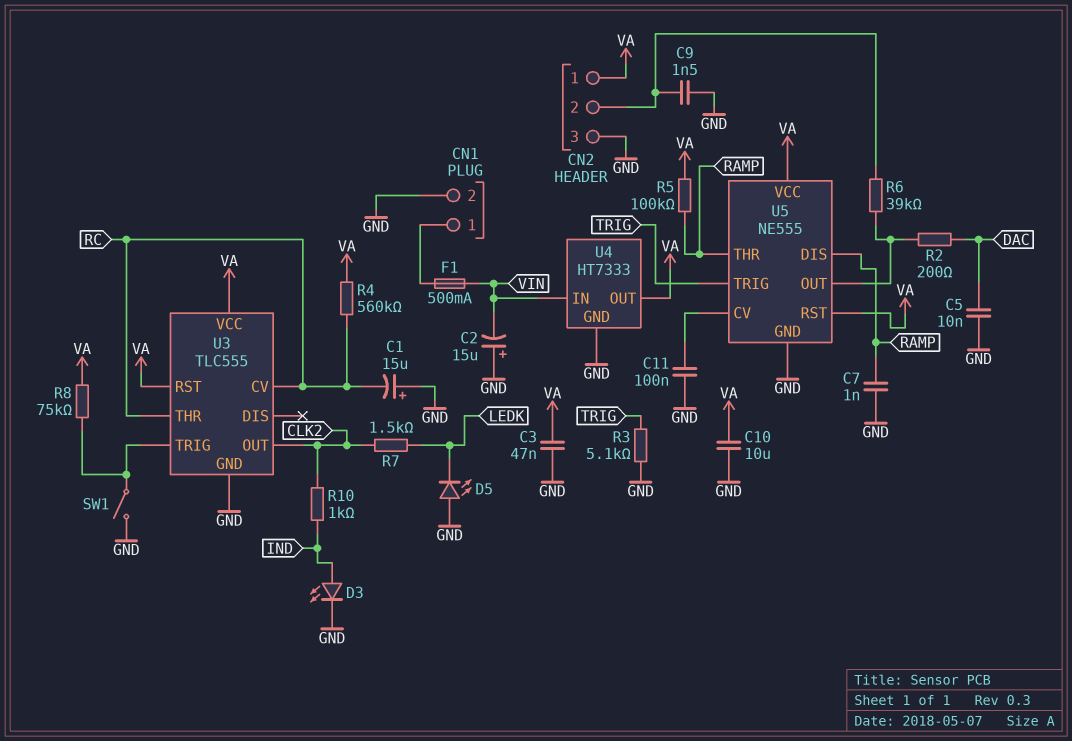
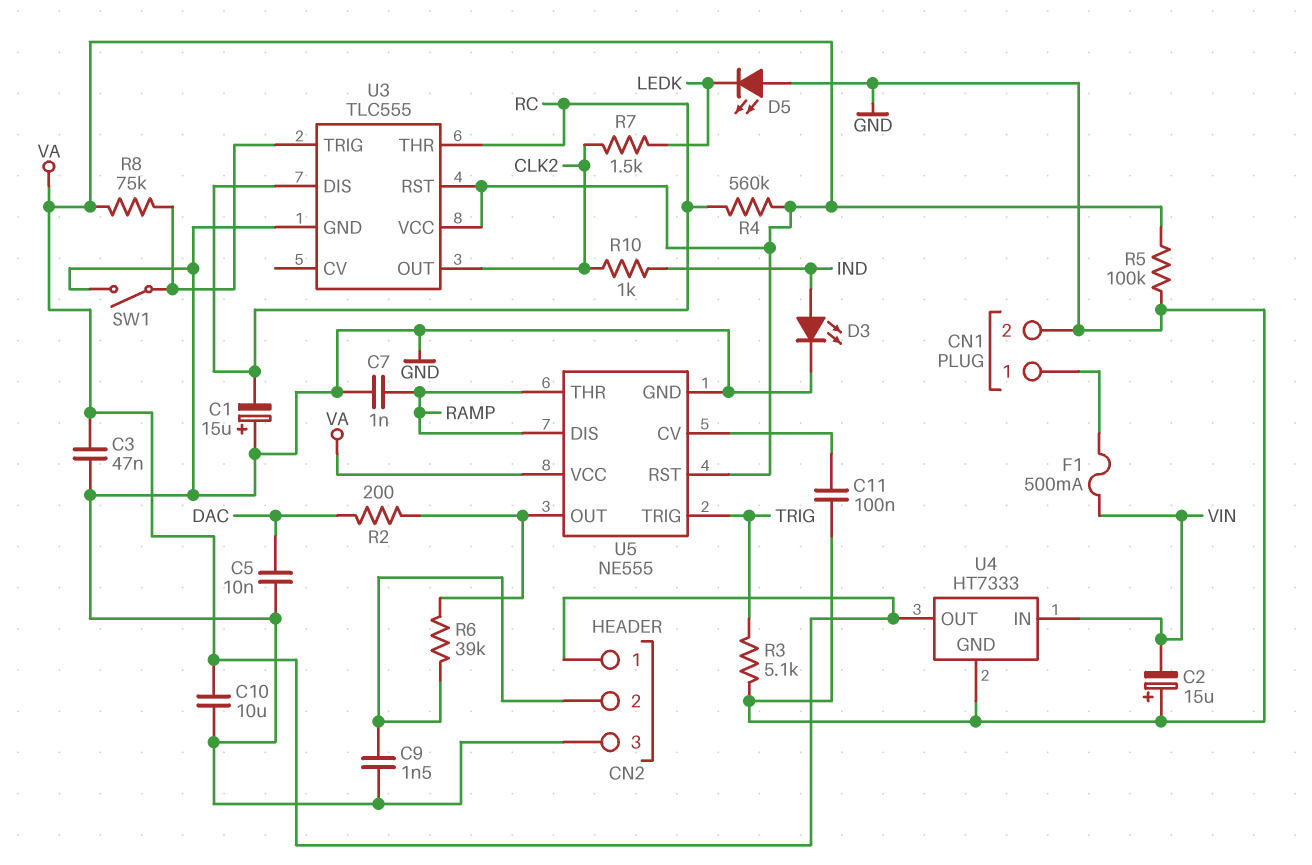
R5: 100k (RAMP, VA) -> 100k (GND, VA)
U3 pin CV: RC -> none
U3 pin DIS: none -> RC

